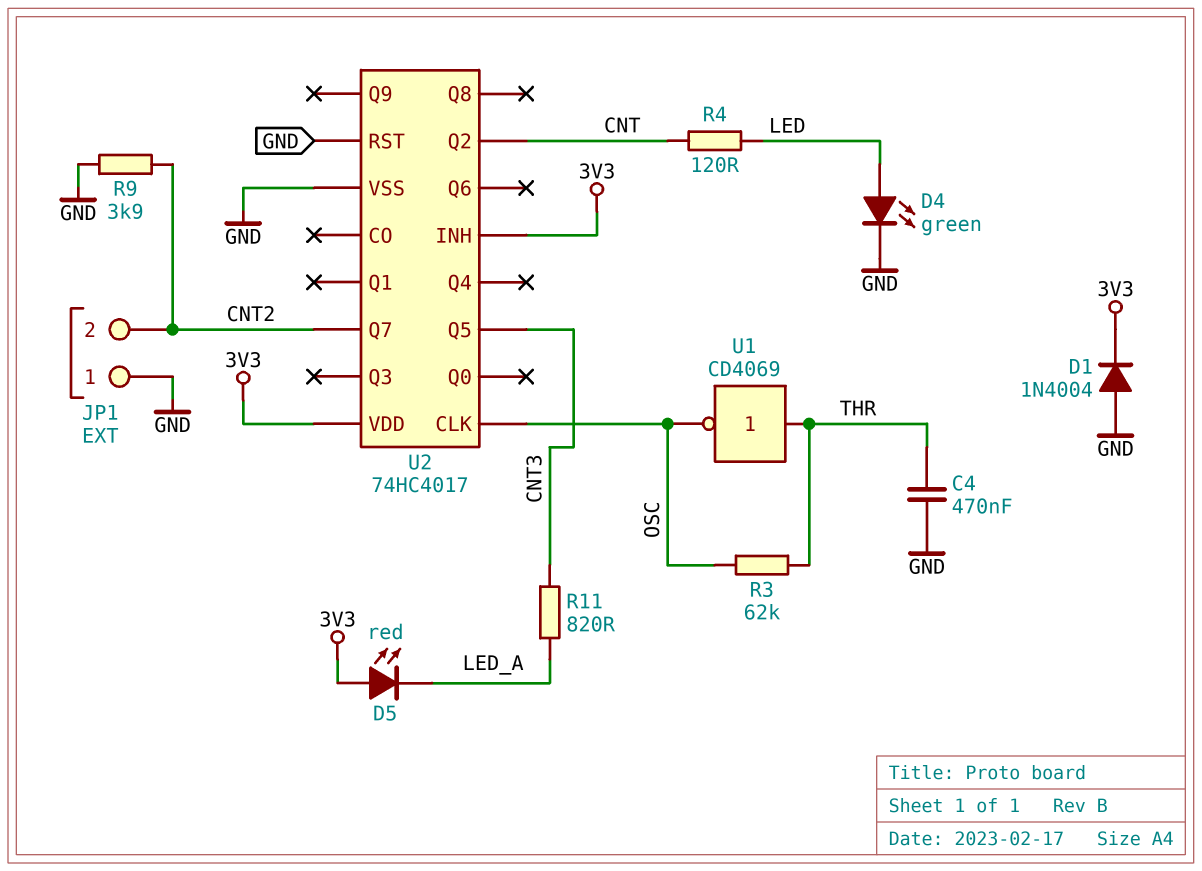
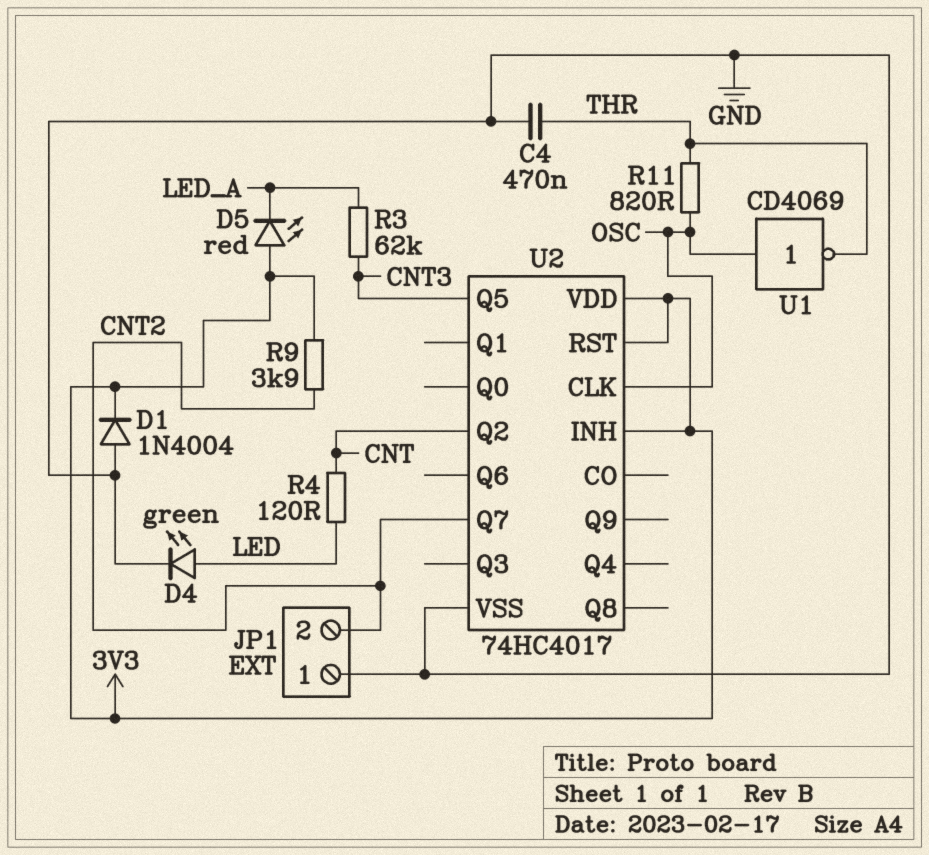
R3: 62k (OSC, THR) -> 62k (CNT3, LED_A)
R9: 3.9k (CNT2, GND) -> 3.9k (3V3, CNT2)
R11: 820 (CNT3, LED_A) -> 820 (OSC, THR)
U1: NOT CD4069 (in THR, out OSC) -> NOT CD4069 (in OSC, out THR)
U2 pin RST: GND -> 3V3

